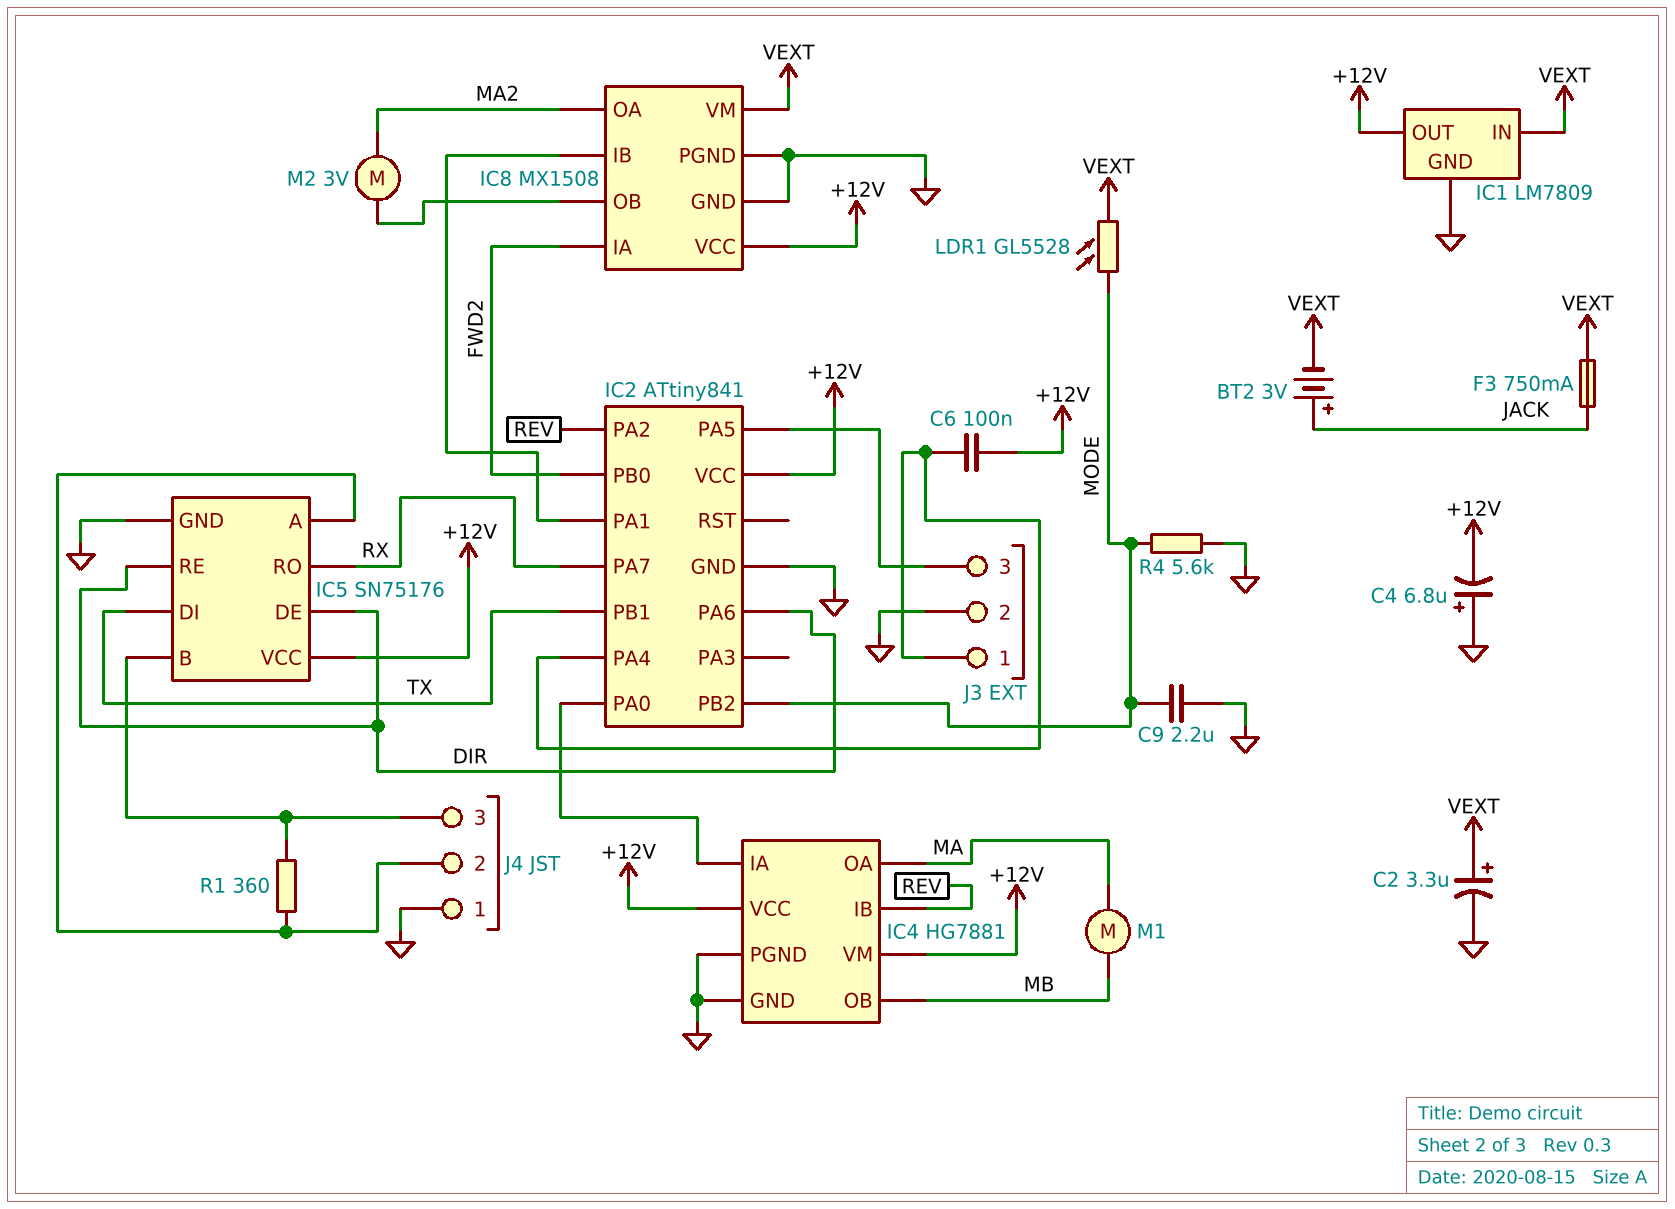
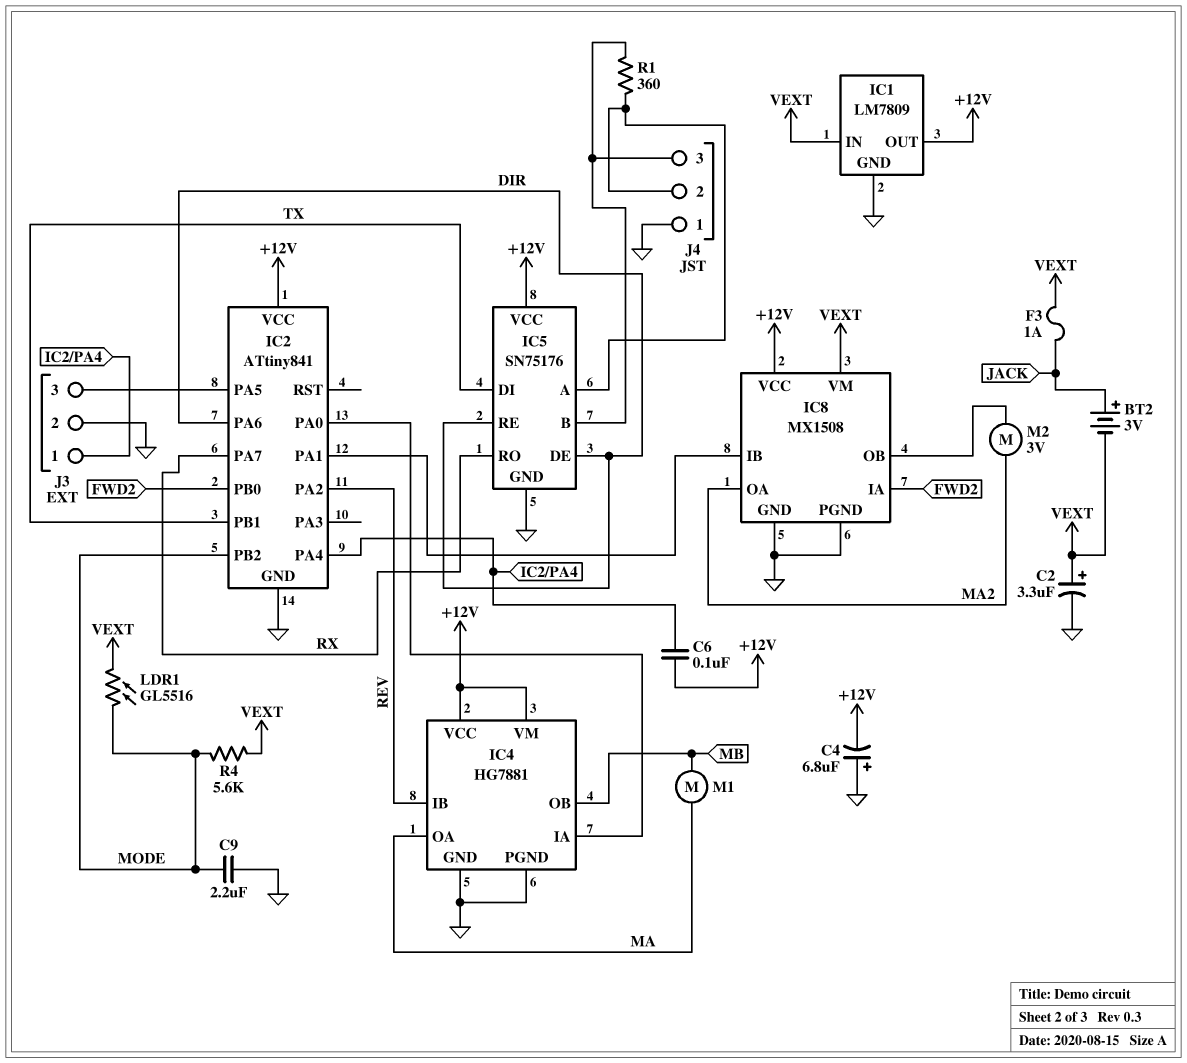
F3: 750mA (JACK, VEXT) -> 1A (JACK, VEXT)
LDR1: GL5528 (MODE, VEXT) -> GL5516 (MODE, VEXT)
R4: 5.6k (GND, MODE) -> 5.6k (MODE, VEXT)

